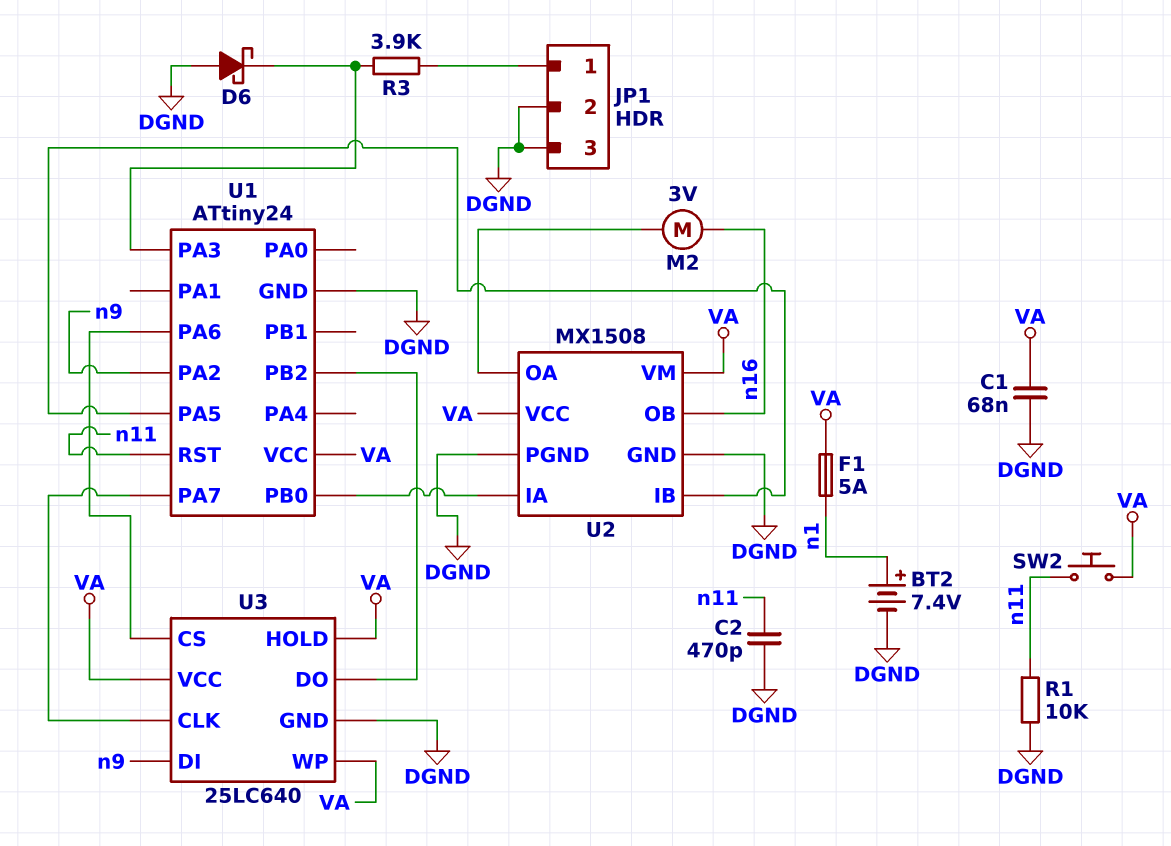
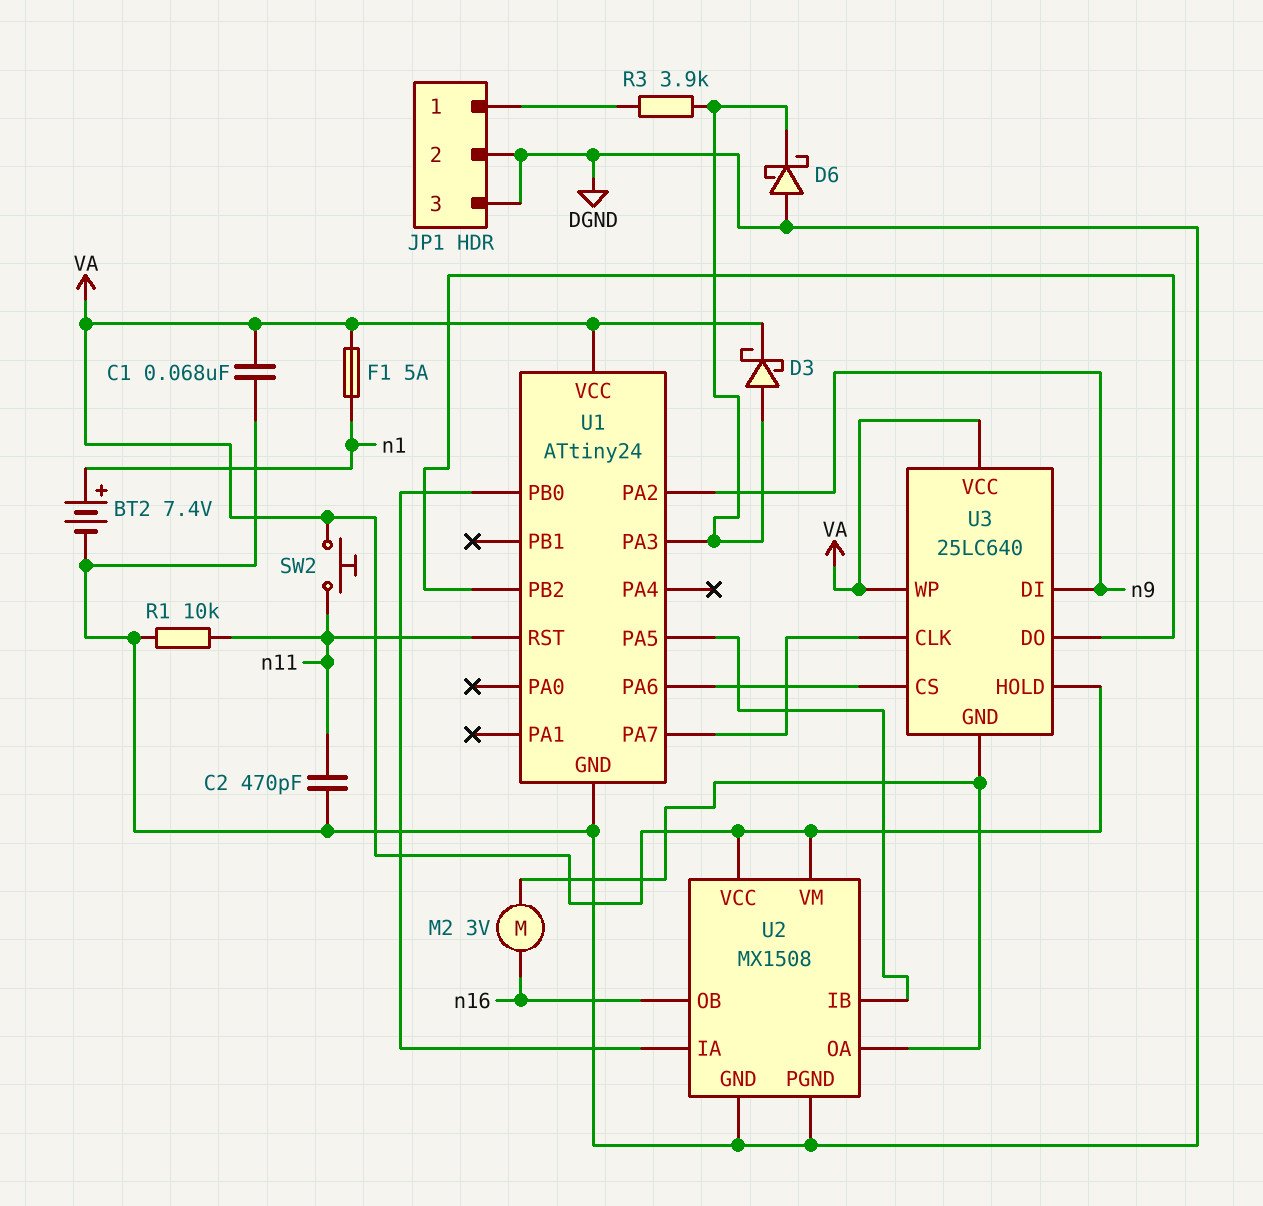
D3: none -> schottky (A U1/PA3, K VA)
U3 pin GND: DGND -> U2/OA

